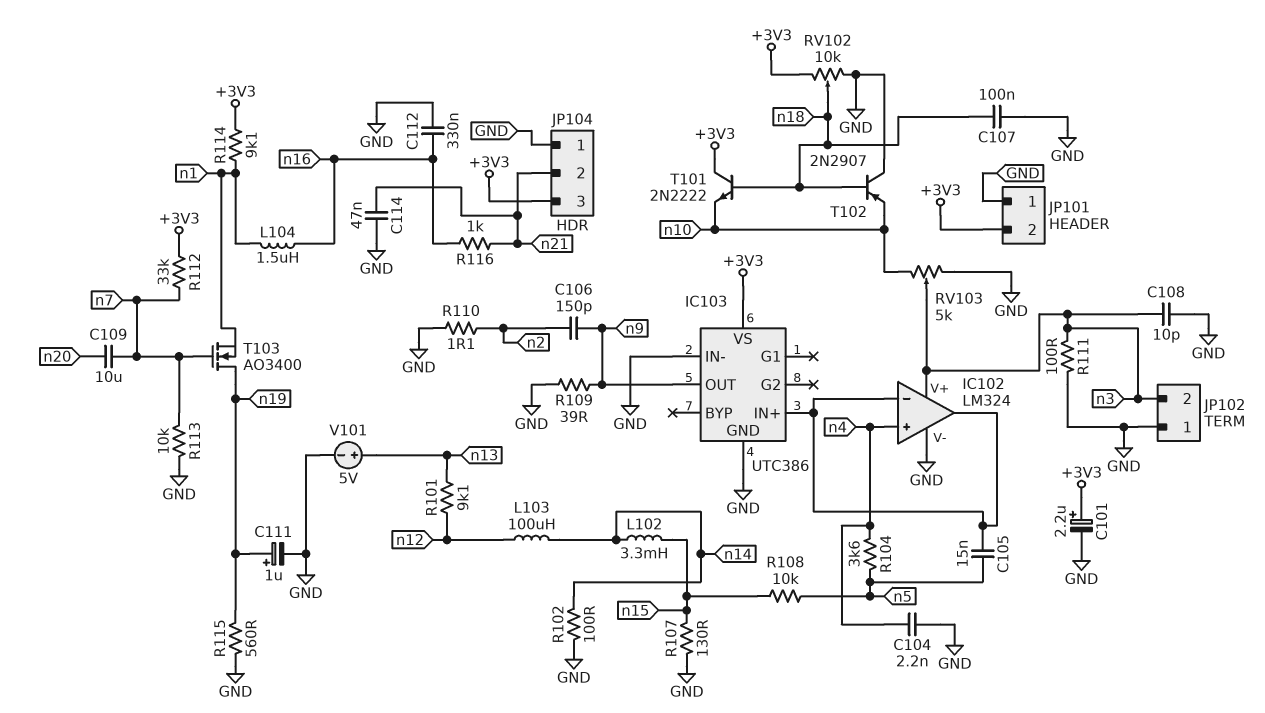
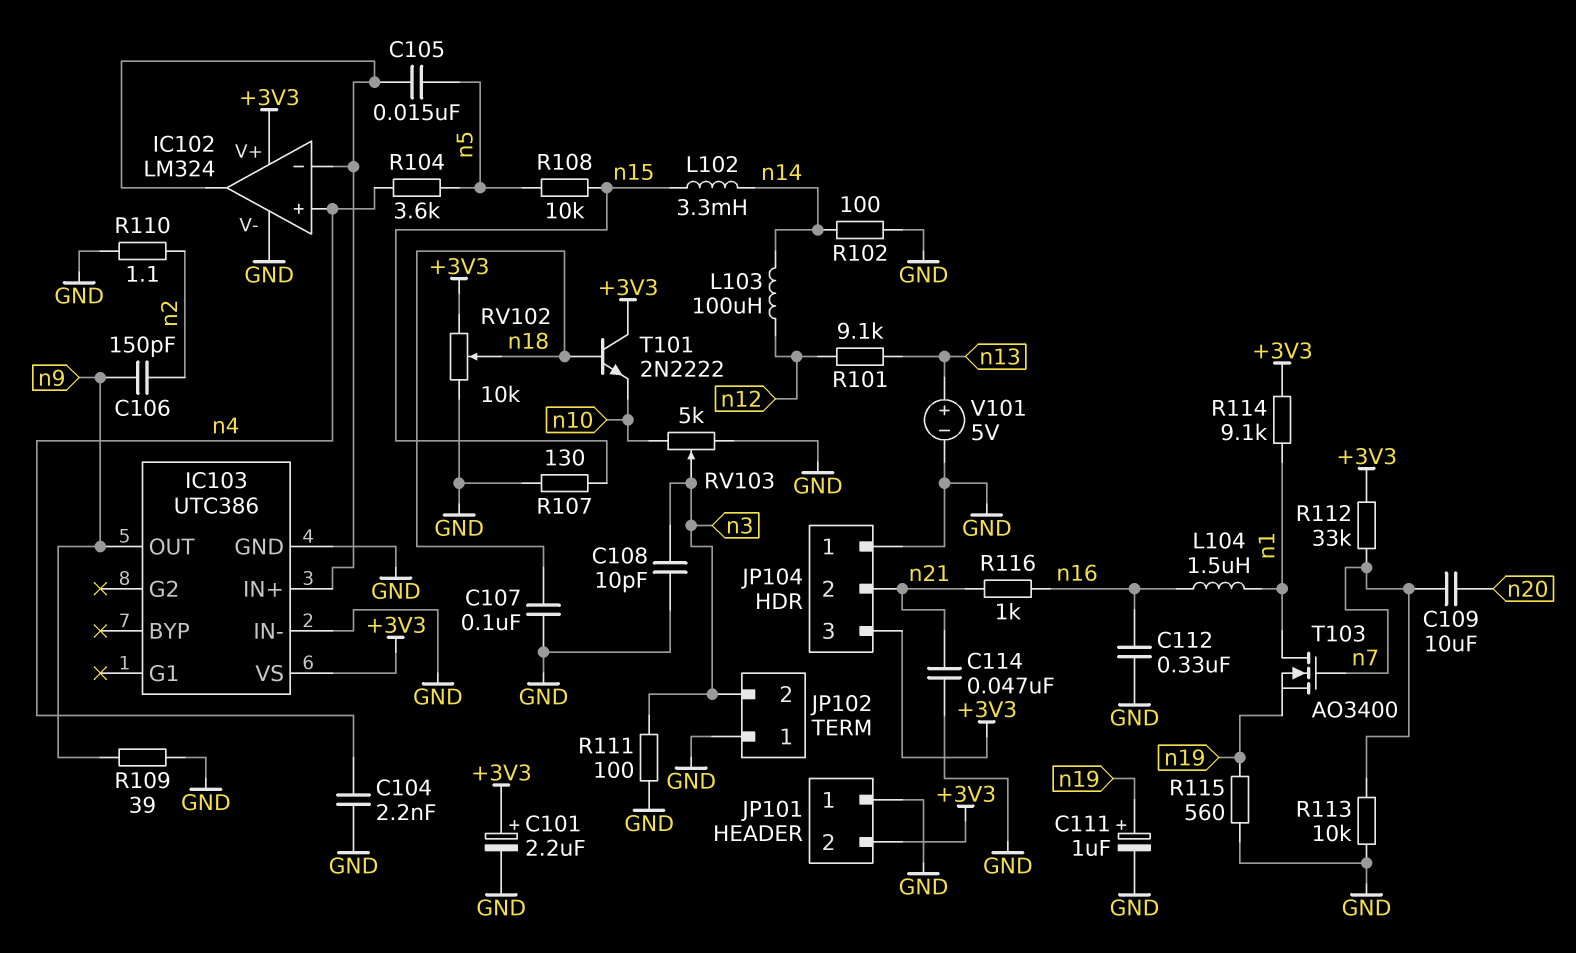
IC102 pin V+: n3 -> +3V3
T102: PNP 2N2907 (B n18, C GND, E n10) -> none
T103: NMOS AO3400 (G n7, D n19, S n1) -> NMOS AO3400 (G n7, D n1, S n19)

